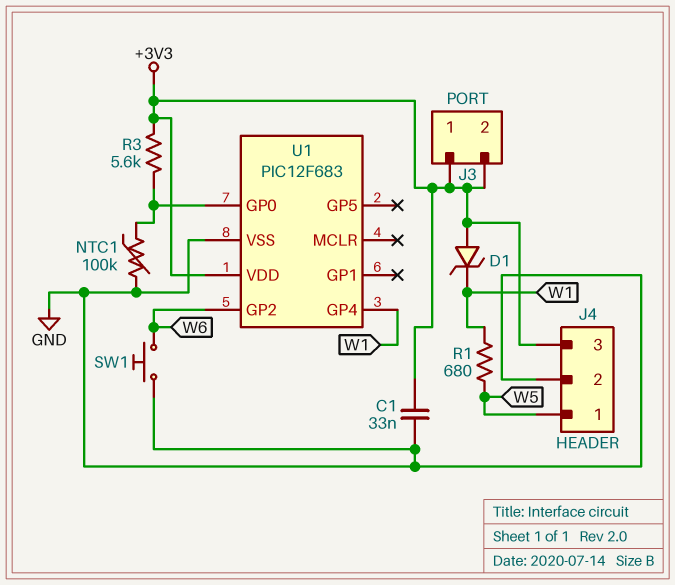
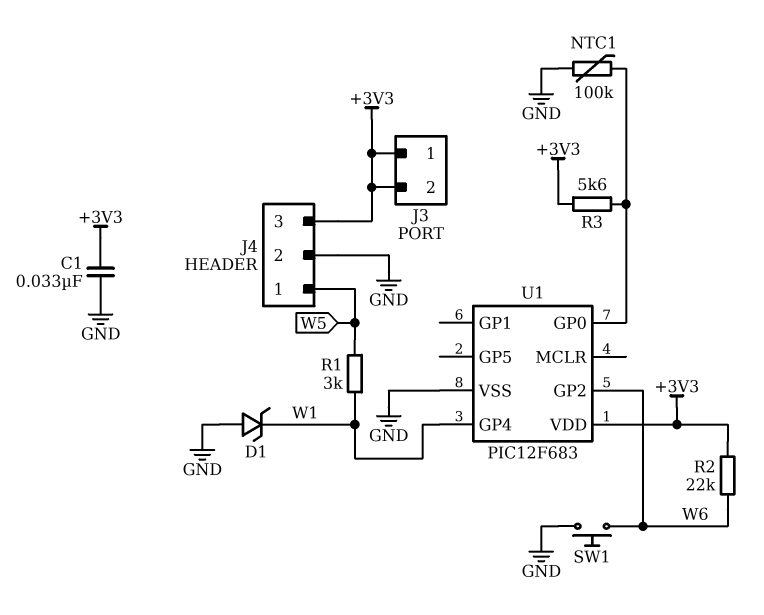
D1: zener (A +3V3, K W1) -> zener (A GND, K W1)
R1: 680 (W1, W5) -> 3k (W1, W5)
R2: none -> 22k (+3V3, W6)

